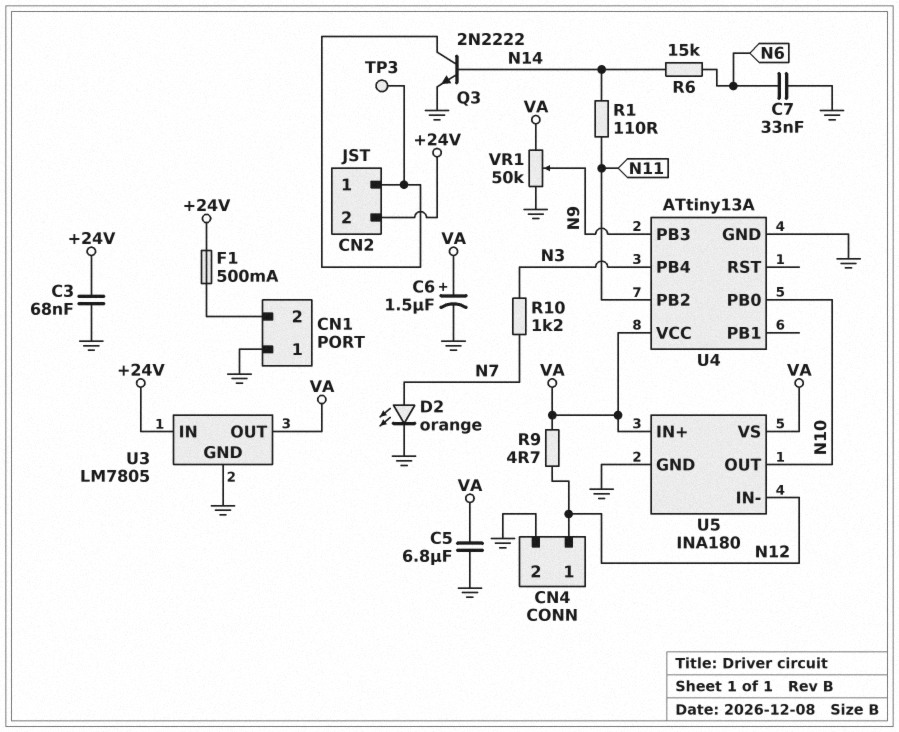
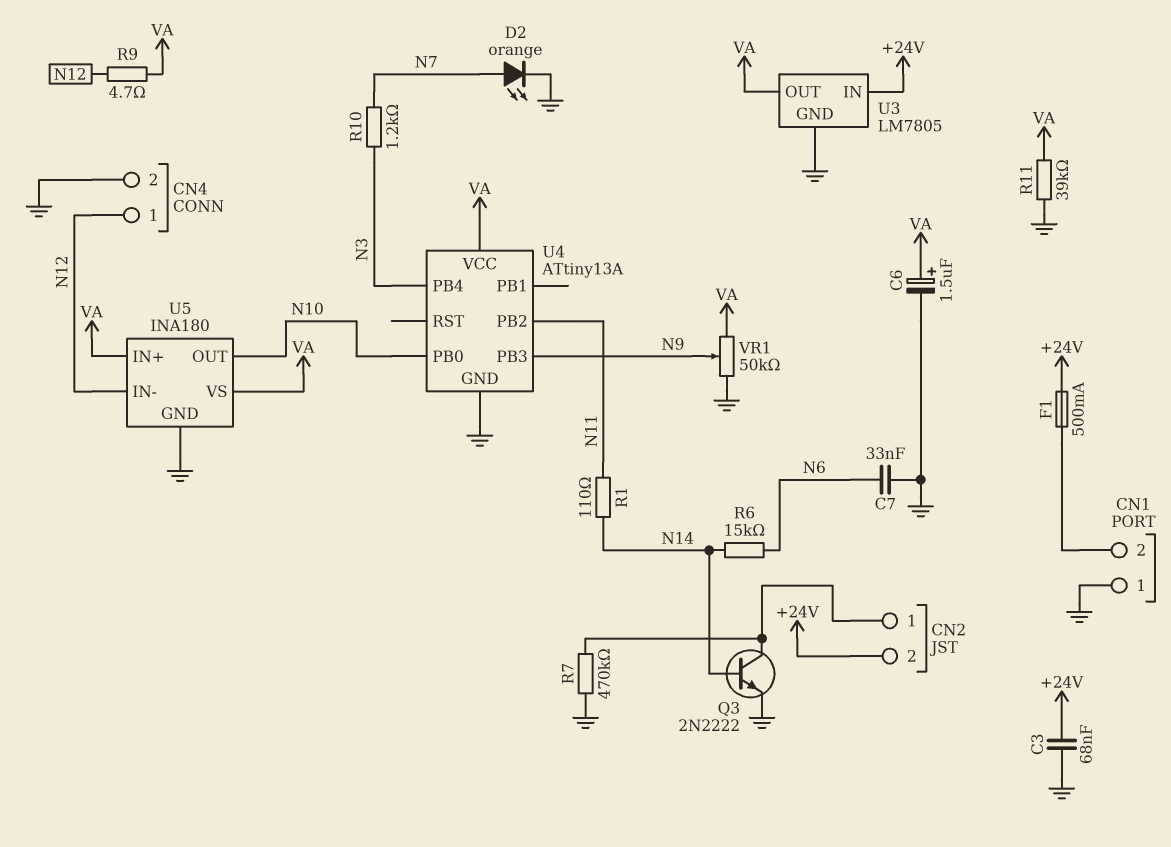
C5: 6.8uF (GND, VA) -> none
R7: none -> 470k (CN2/1, GND)
R11: none -> 39k (GND, VA)
TP3: test point (CN2/1) -> none

